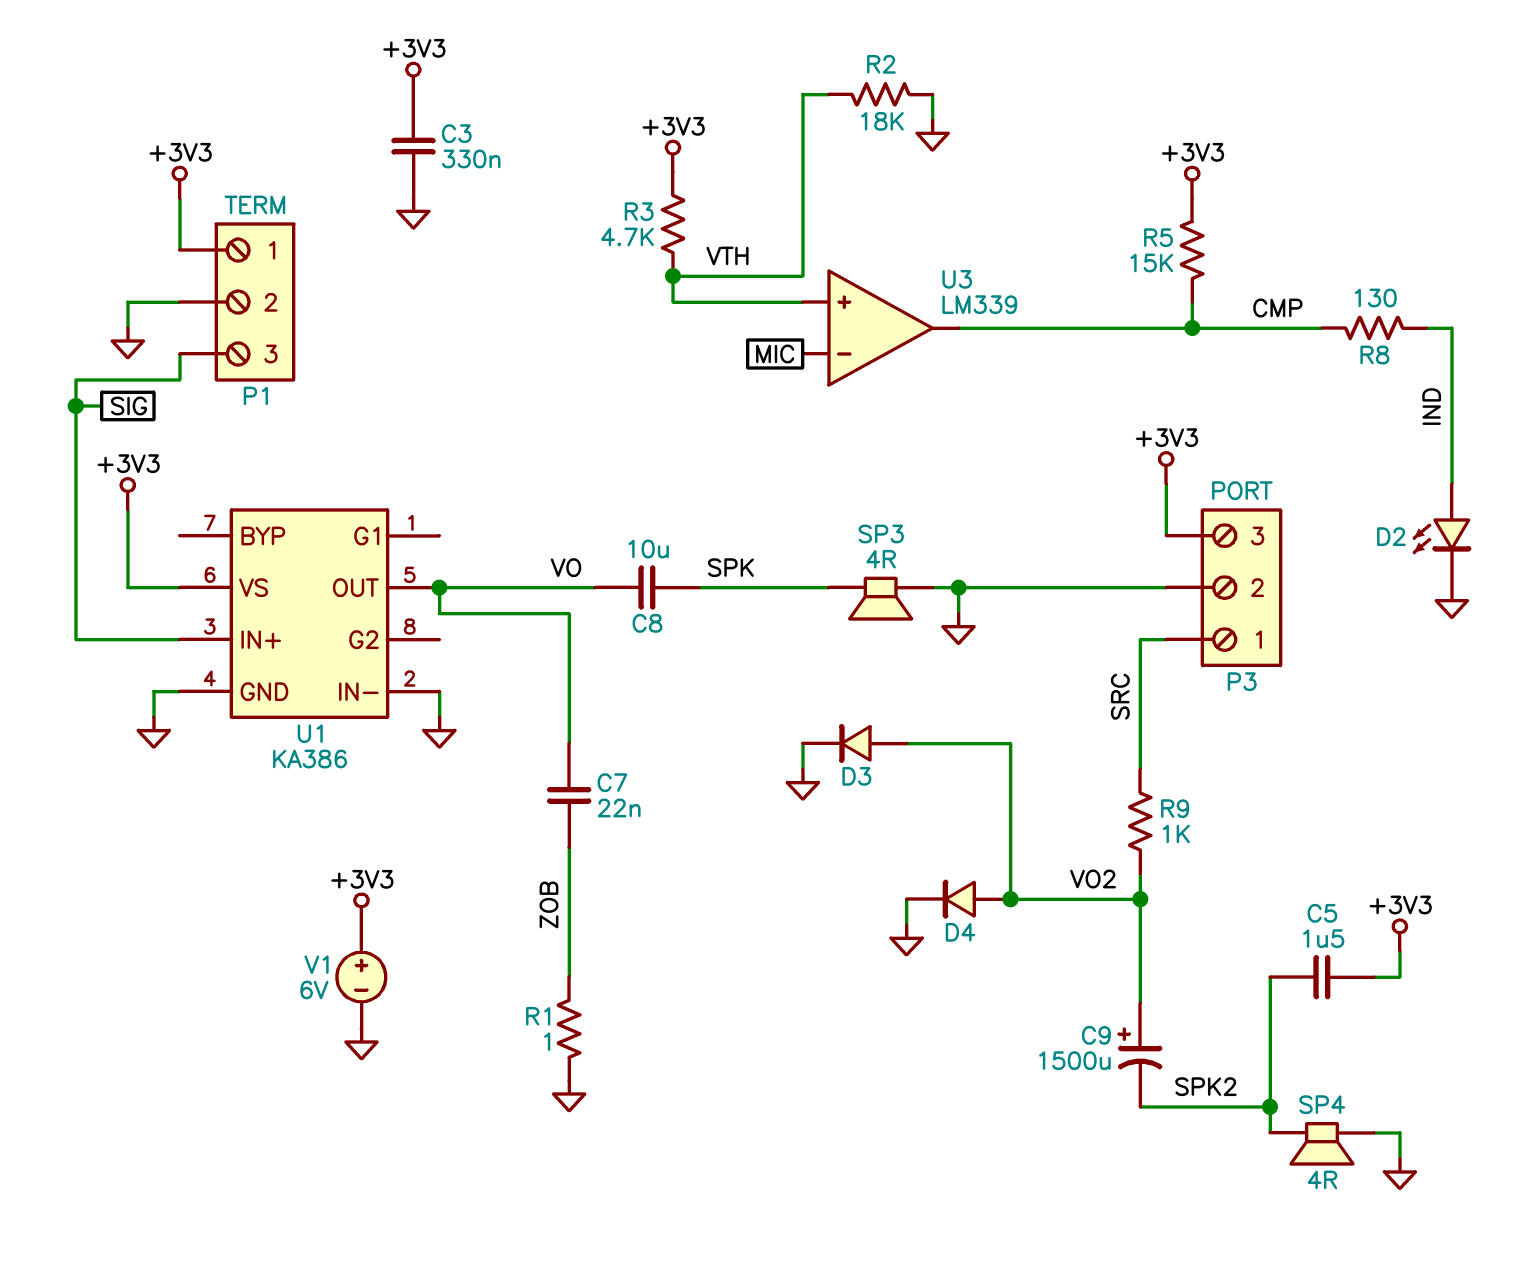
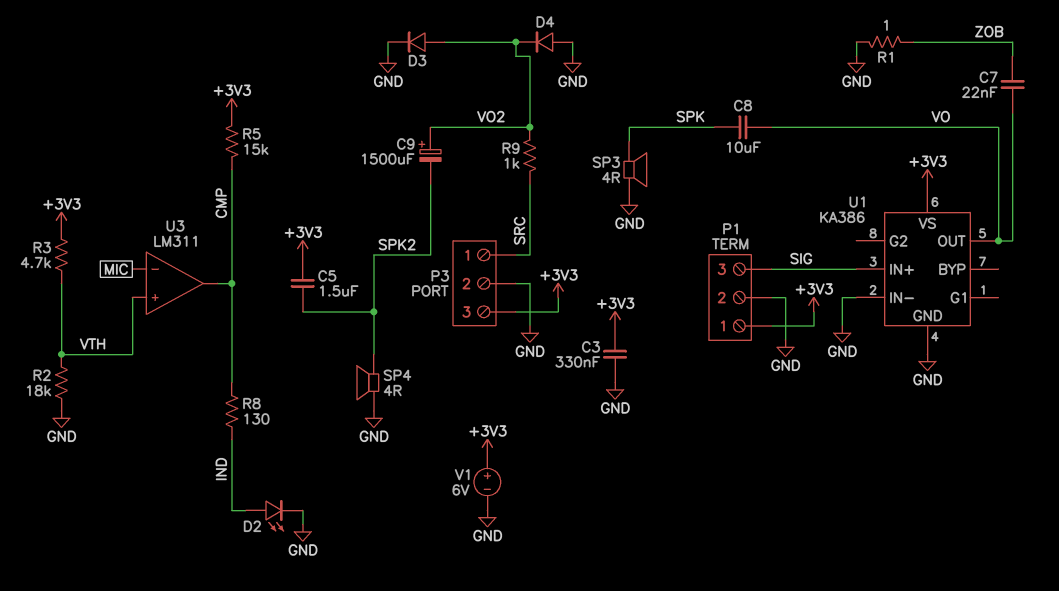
D4: diode (A VO2, K GND) -> diode (A GND, K VO2)
U3: LM339 -> LM311

